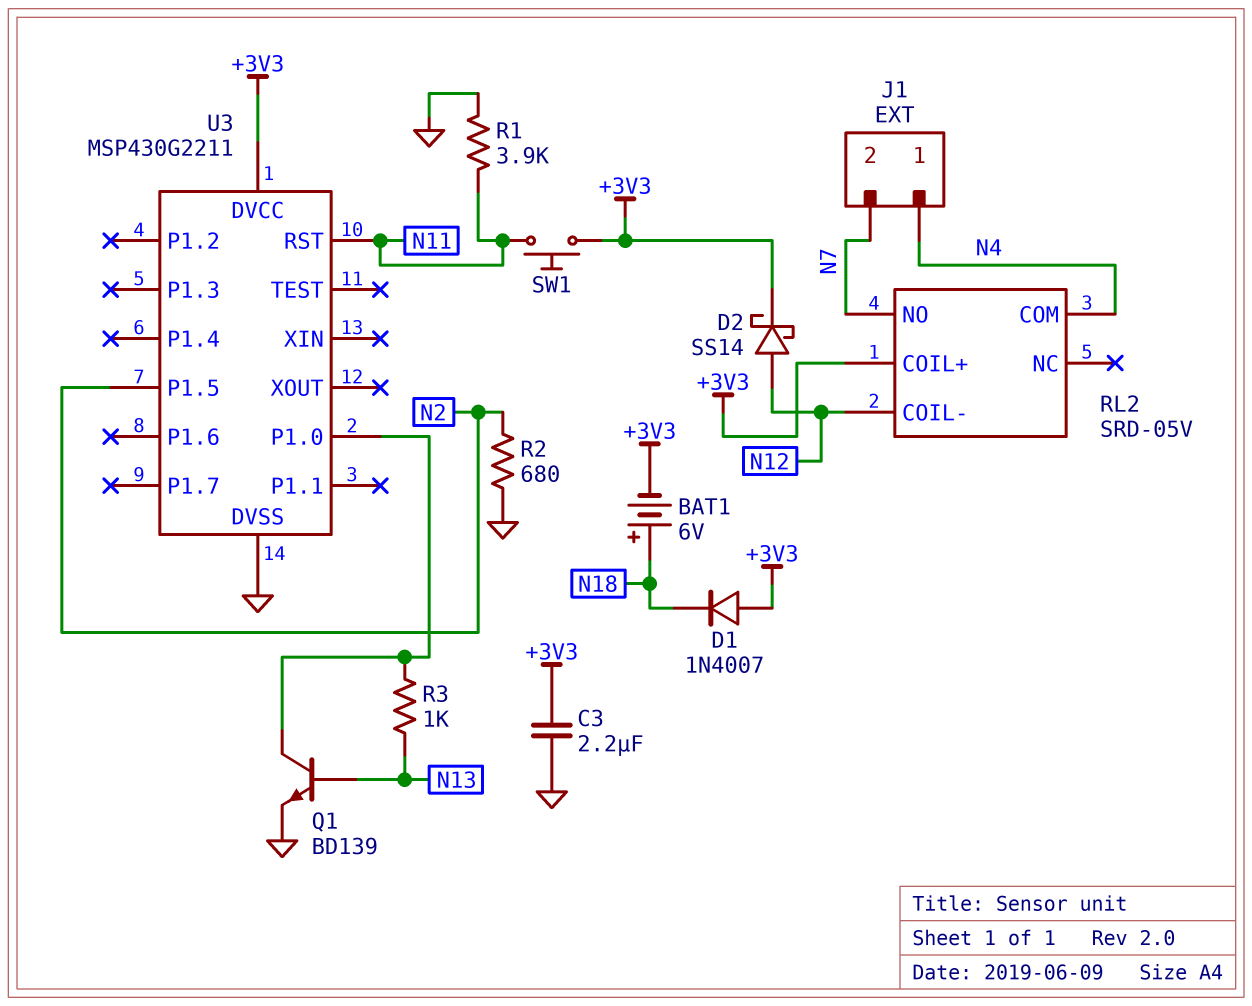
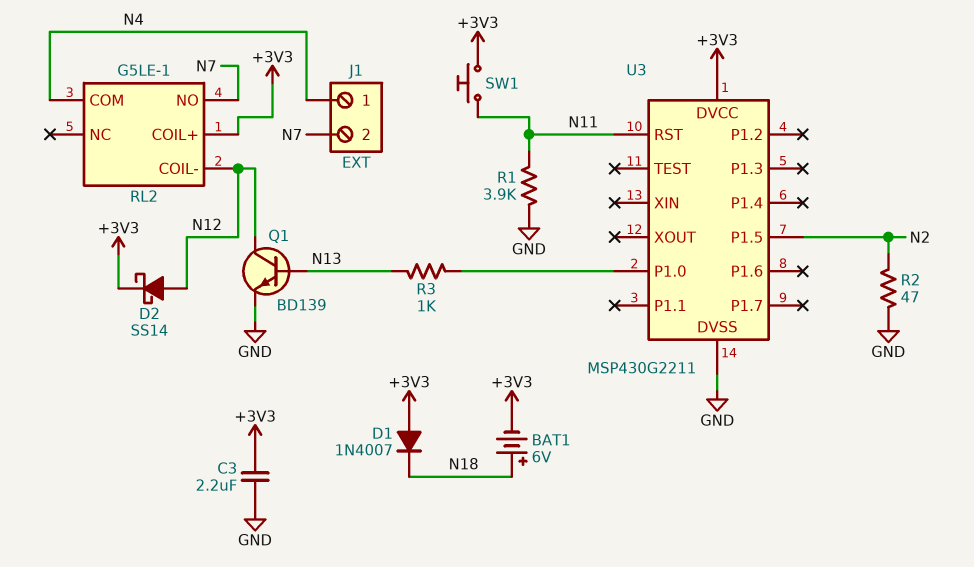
Q1: NPN BD139 (B N13, C U3/P1.0, E GND) -> NPN BD139 (B N13, C N12, E GND)
R2: 680 (GND, N2) -> 47 (GND, N2)
RL2: SRD-05V -> G5LE-1

